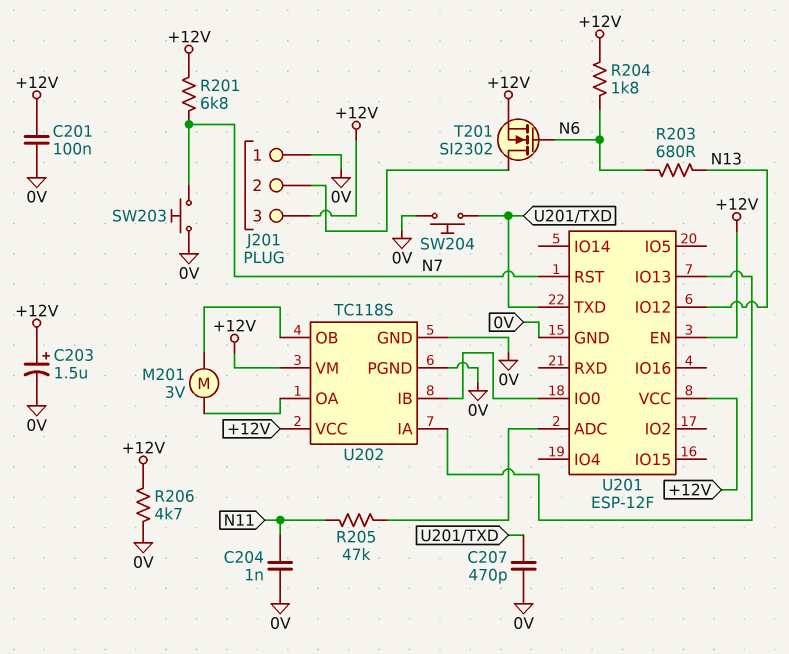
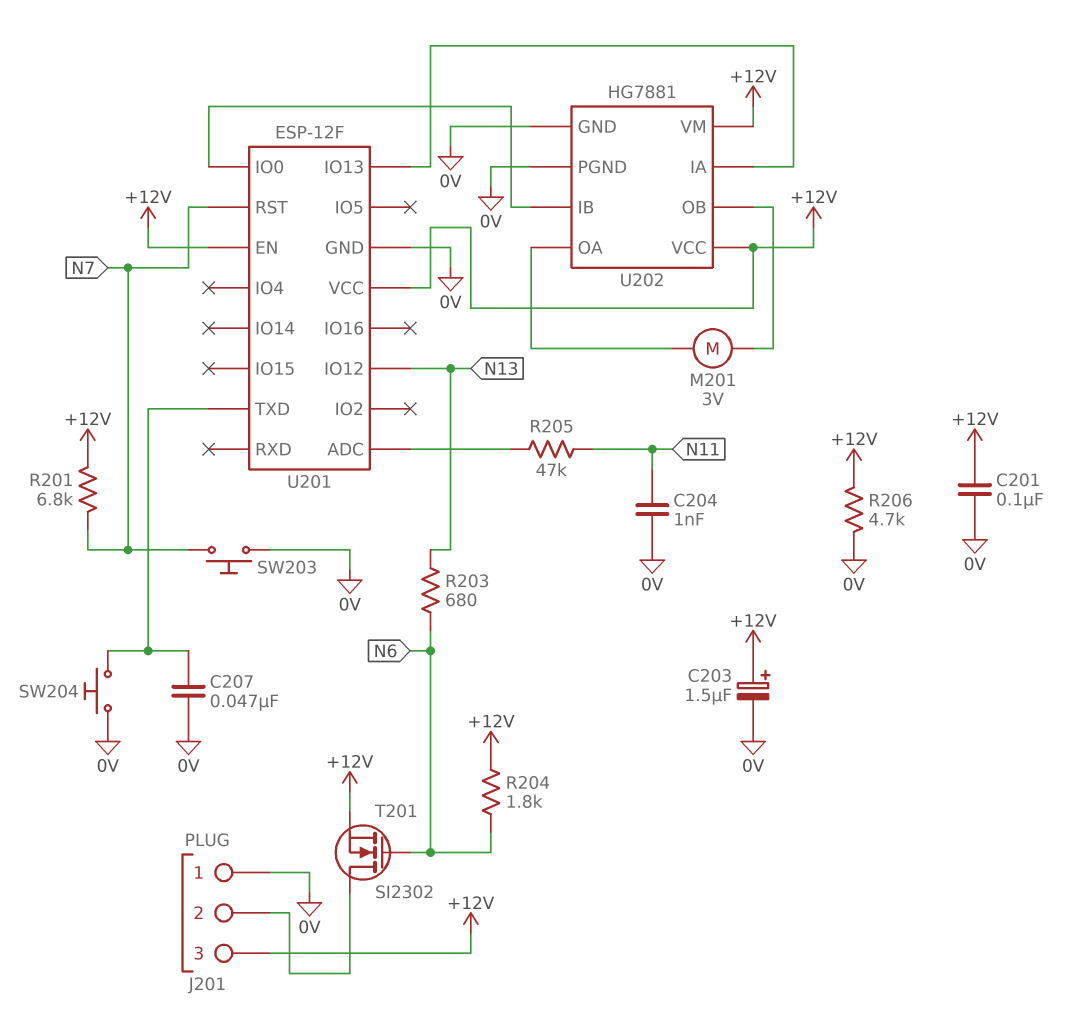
C207: 470pF (0V, U201/TXD) -> 47nF (0V, U201/TXD)
U202: TC118S -> HG7881

